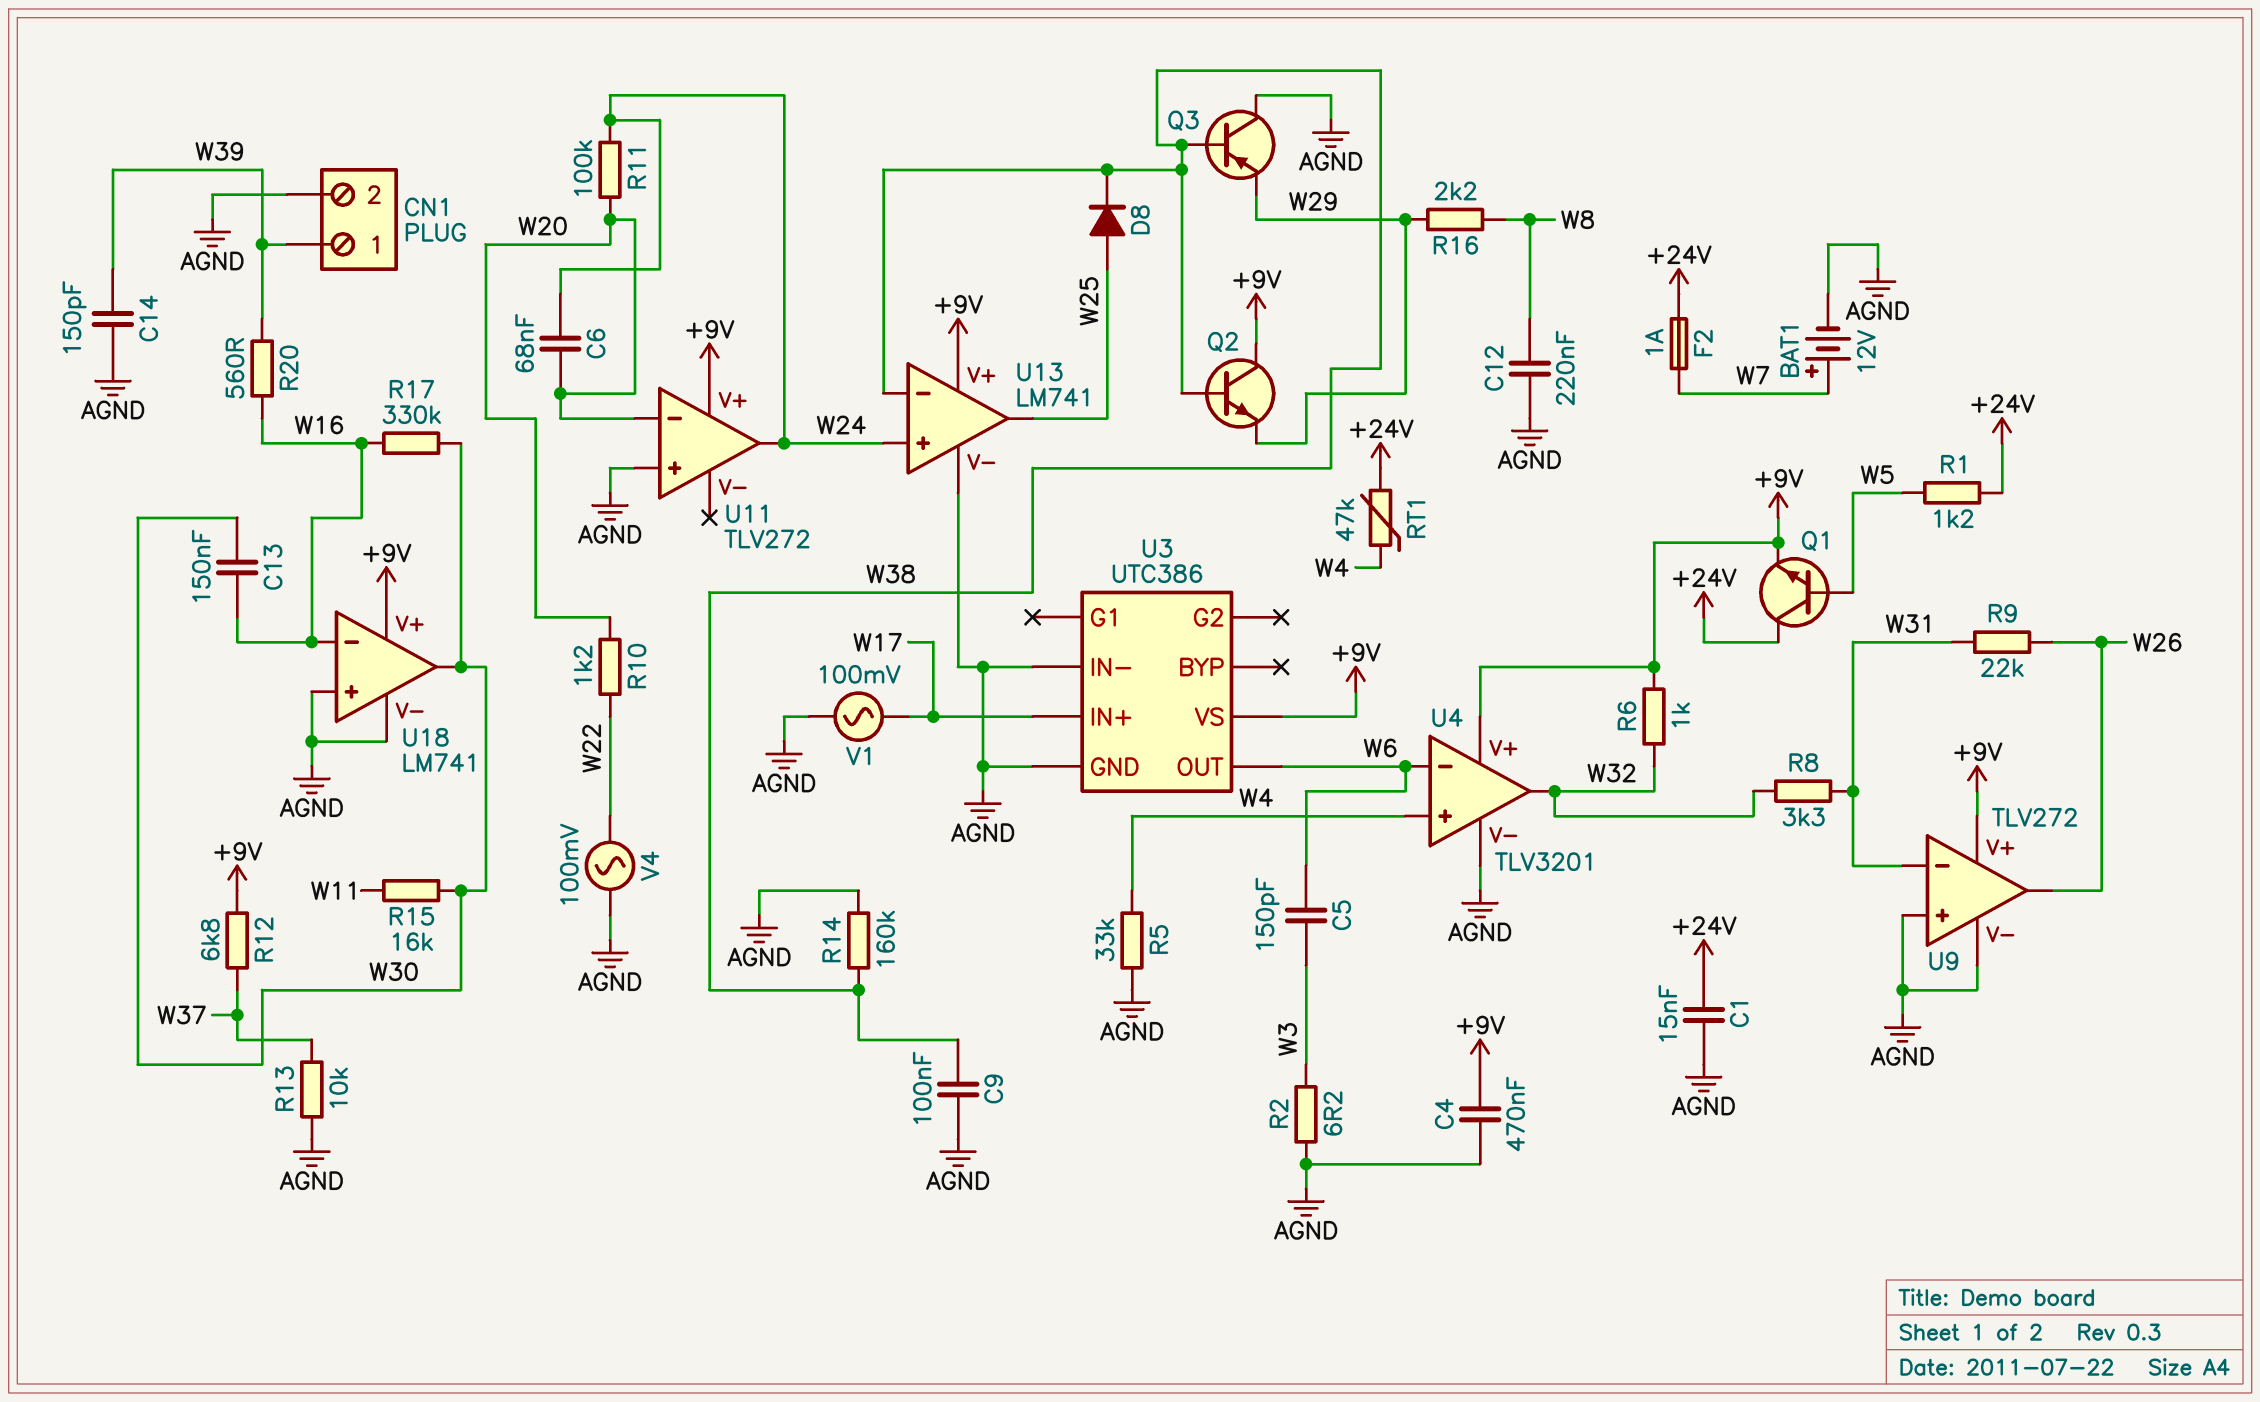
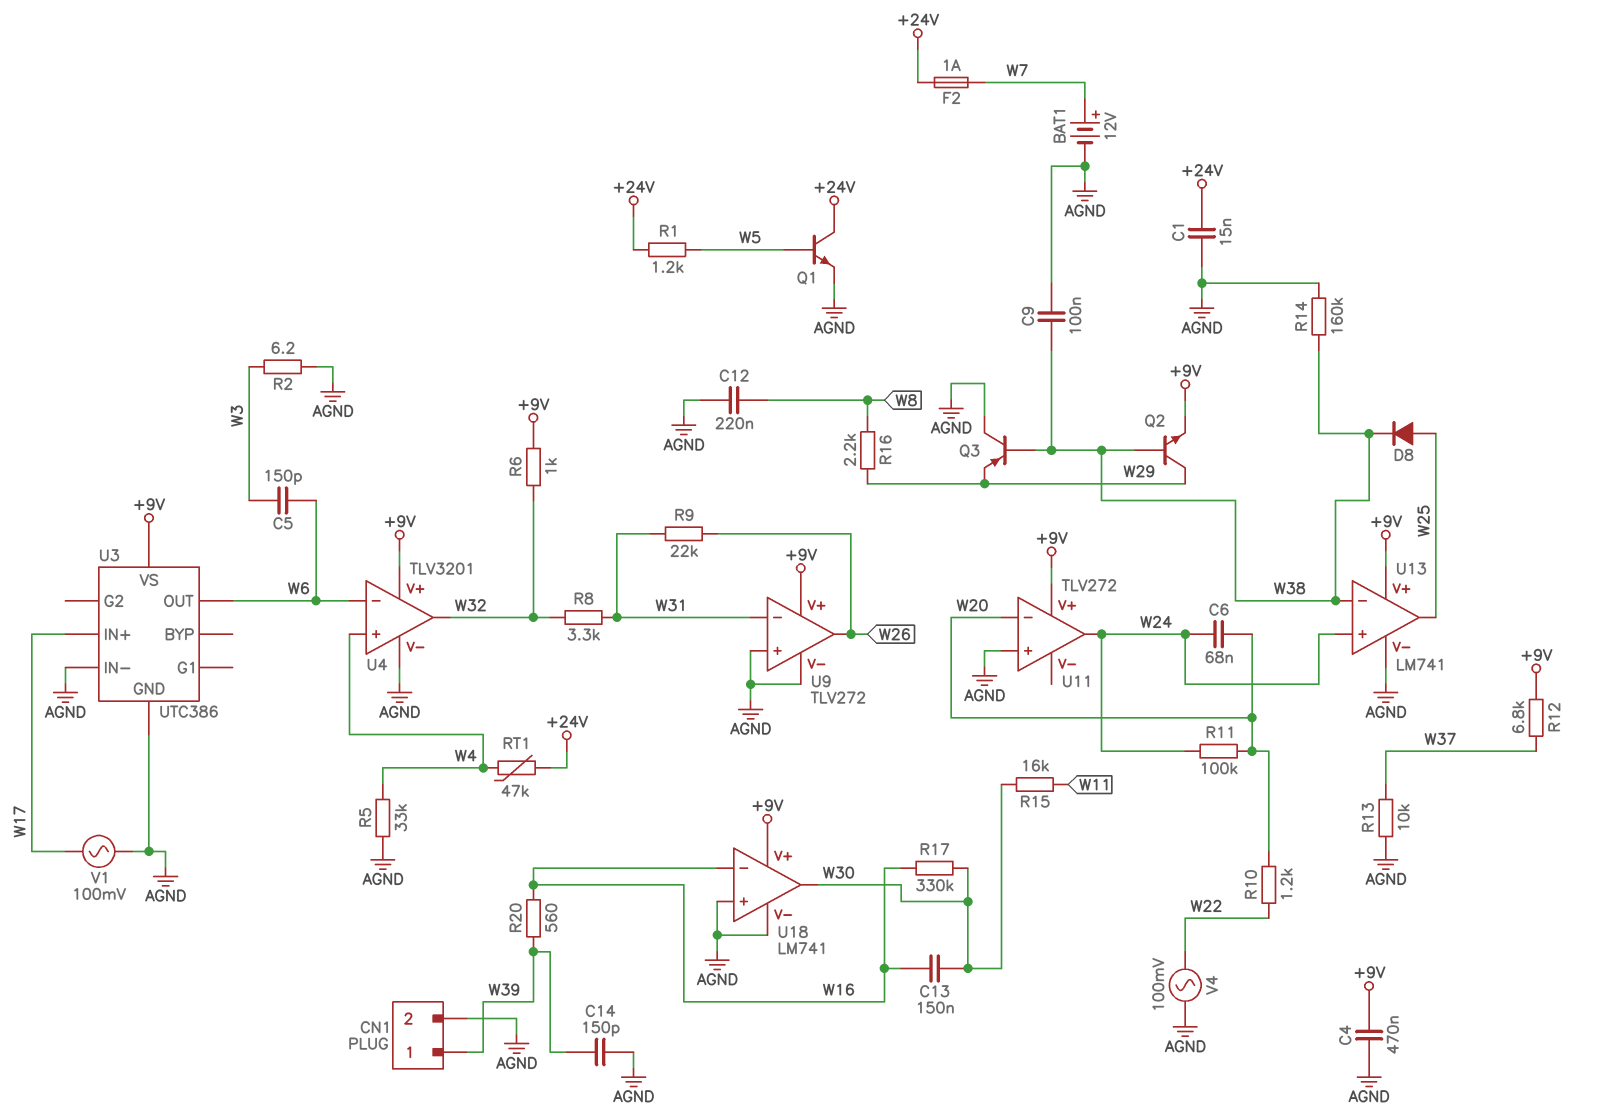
Q1: NPN (B W5, C +24V, E +9V) -> NPN (B W5, C +24V, E AGND)
Q2: NPN (B W38, C +9V, E W29) -> NPN (B W38, C W29, E +9V)

